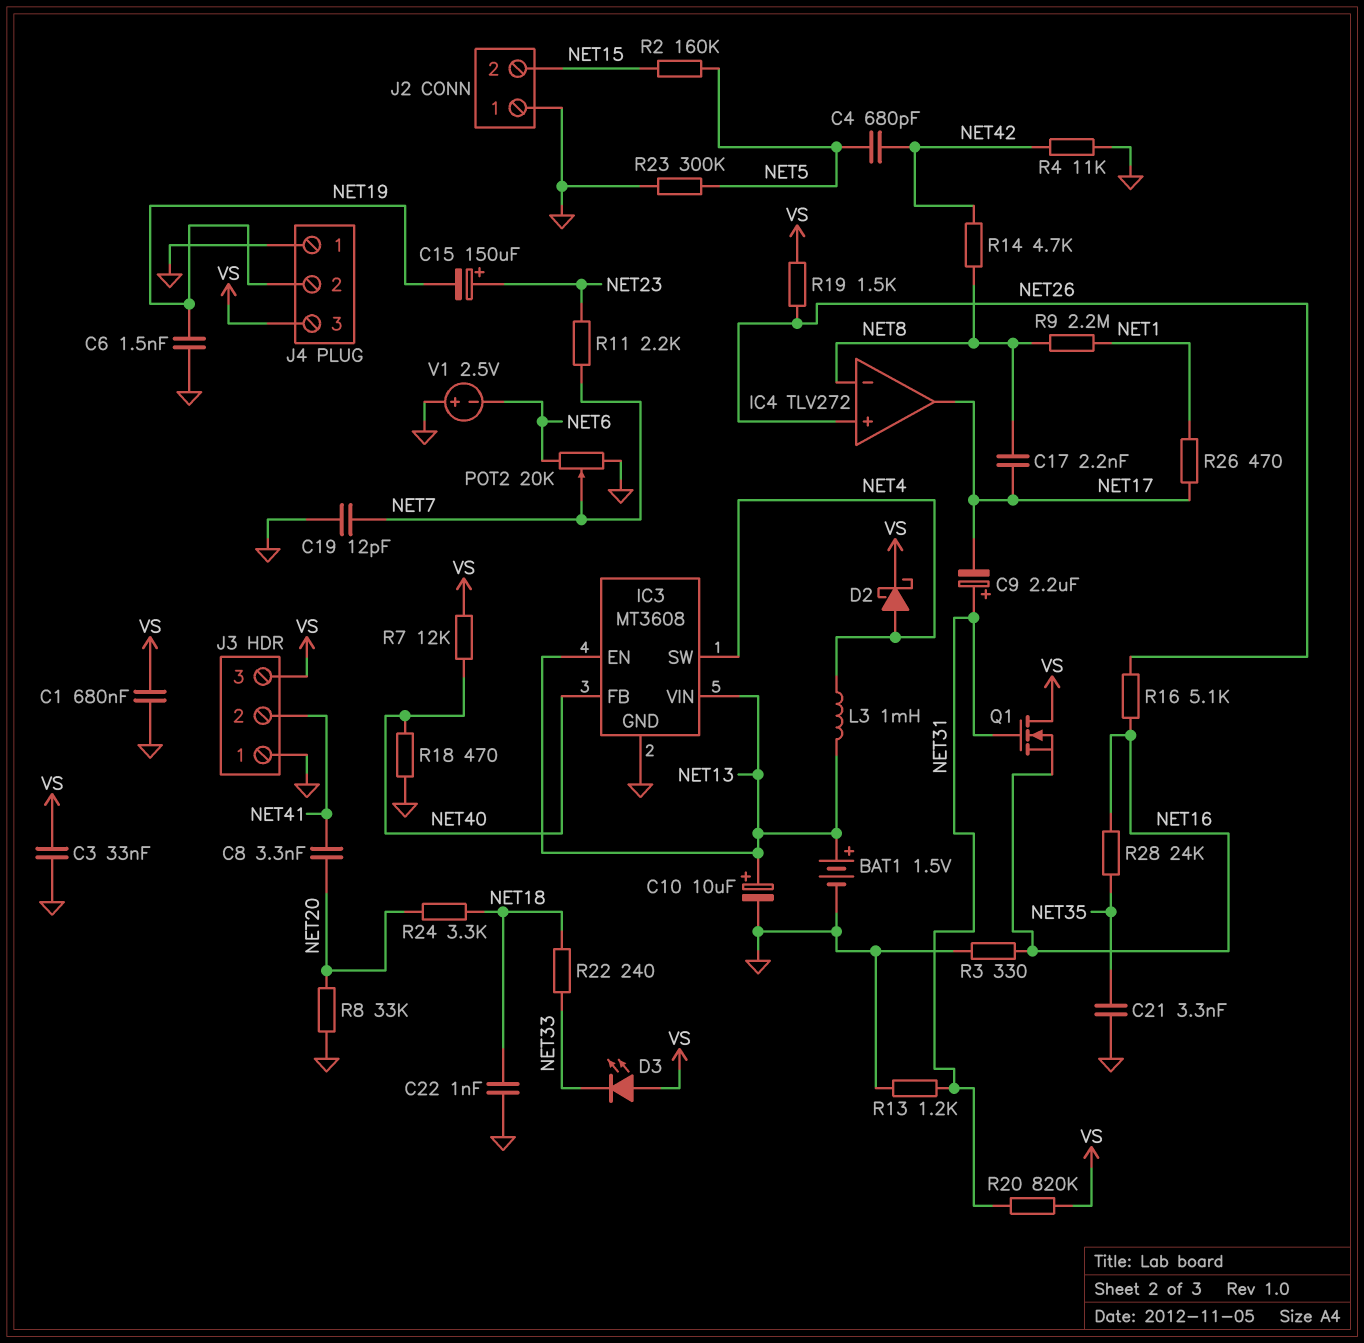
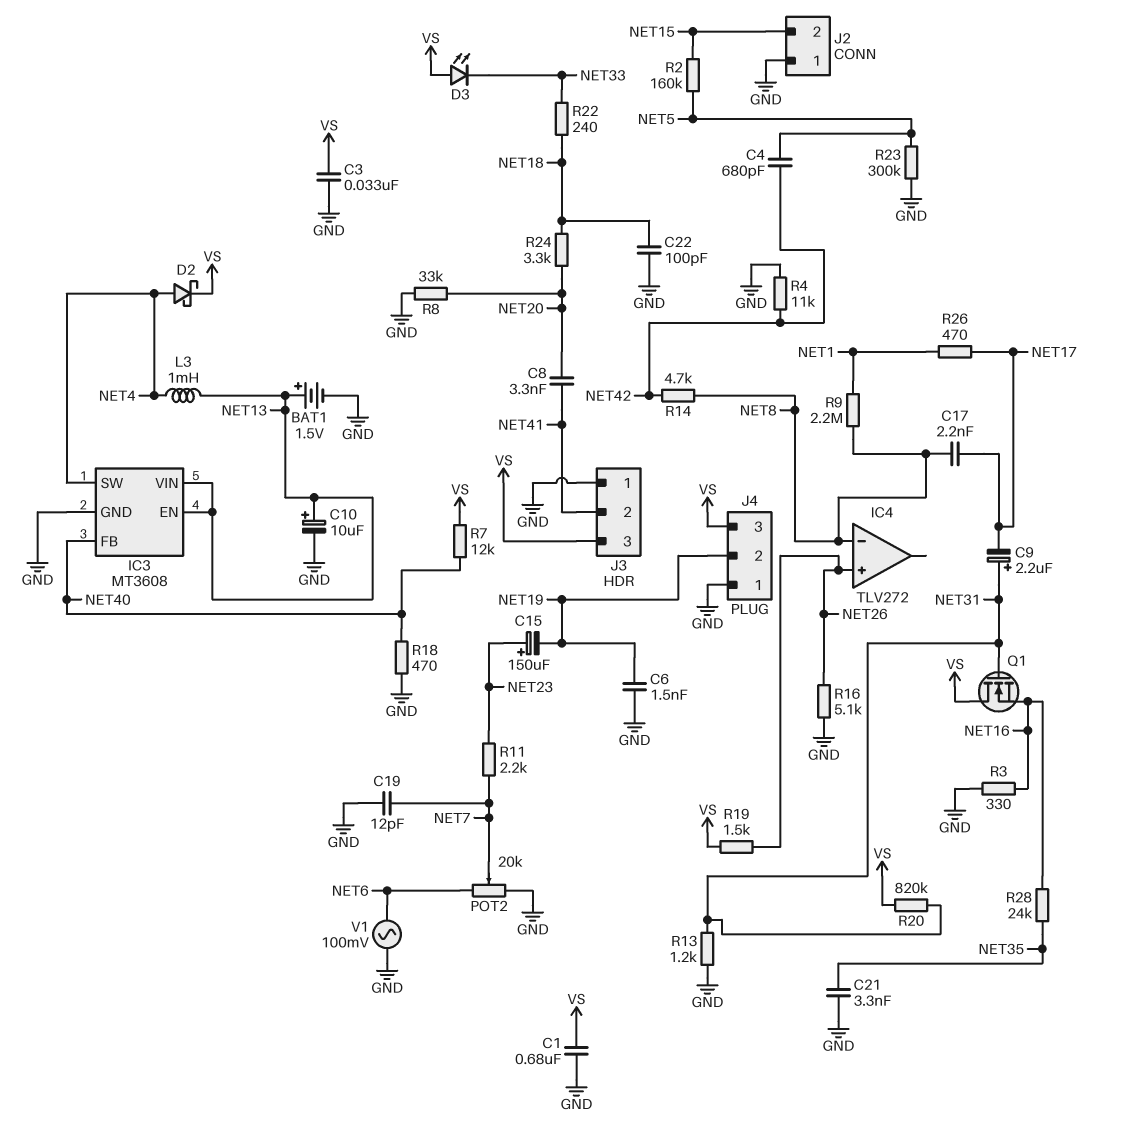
C22: 1nF (GND, NET18) -> 100pF (GND, NET18)
IC4 pin out: NET17 -> none
R16: 5.1k (NET16, NET26) -> 5.1k (GND, NET26)
V1: 2.5V (plus GND, minus NET6) -> AC 100mV (GND, NET6)

